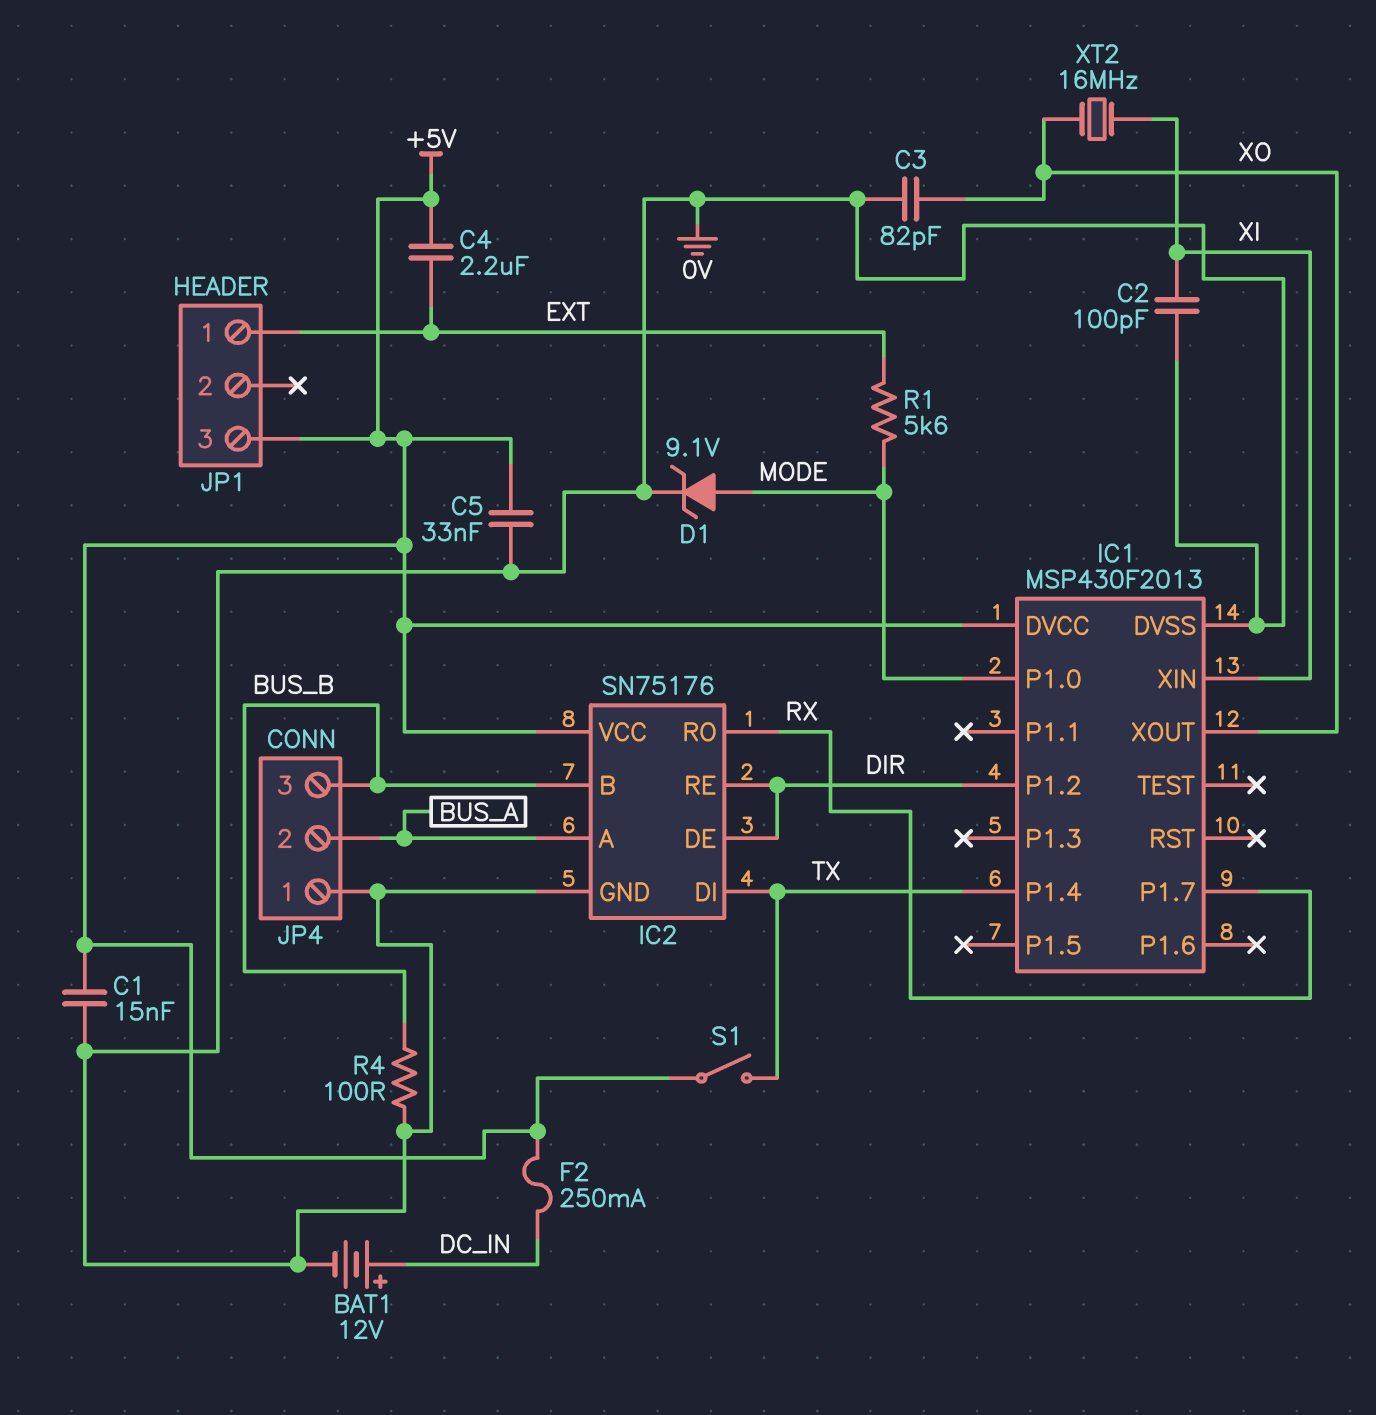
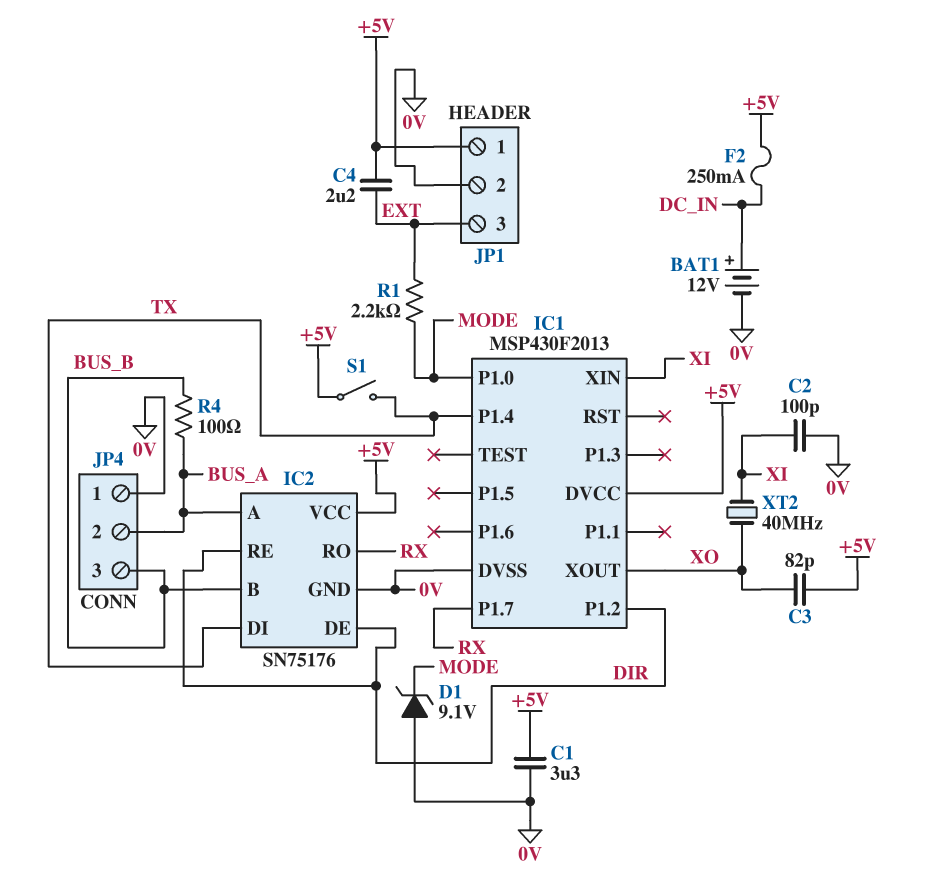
C1: 15nF (+5V, 0V) -> 3.3uF (+5V, 0V)
C3: 82pF (0V, XO) -> 82pF (+5V, XO)
C5: 33nF (+5V, 0V) -> none
D1: zener 9.1V (A MODE, K 0V) -> zener 9.1V (A 0V, K MODE)
JP1 pin 1: EXT -> +5V
JP1 pin 2: none -> 0V
JP1 pin 3: +5V -> EXT
R1: 5.6k (EXT, MODE) -> 2.2k (EXT, MODE)
R4: 100 (0V, BUS_B) -> 100 (BUS_A, BUS_B)
XT2: 16MHz (XI, XO) -> 40MHz (XI, XO)

